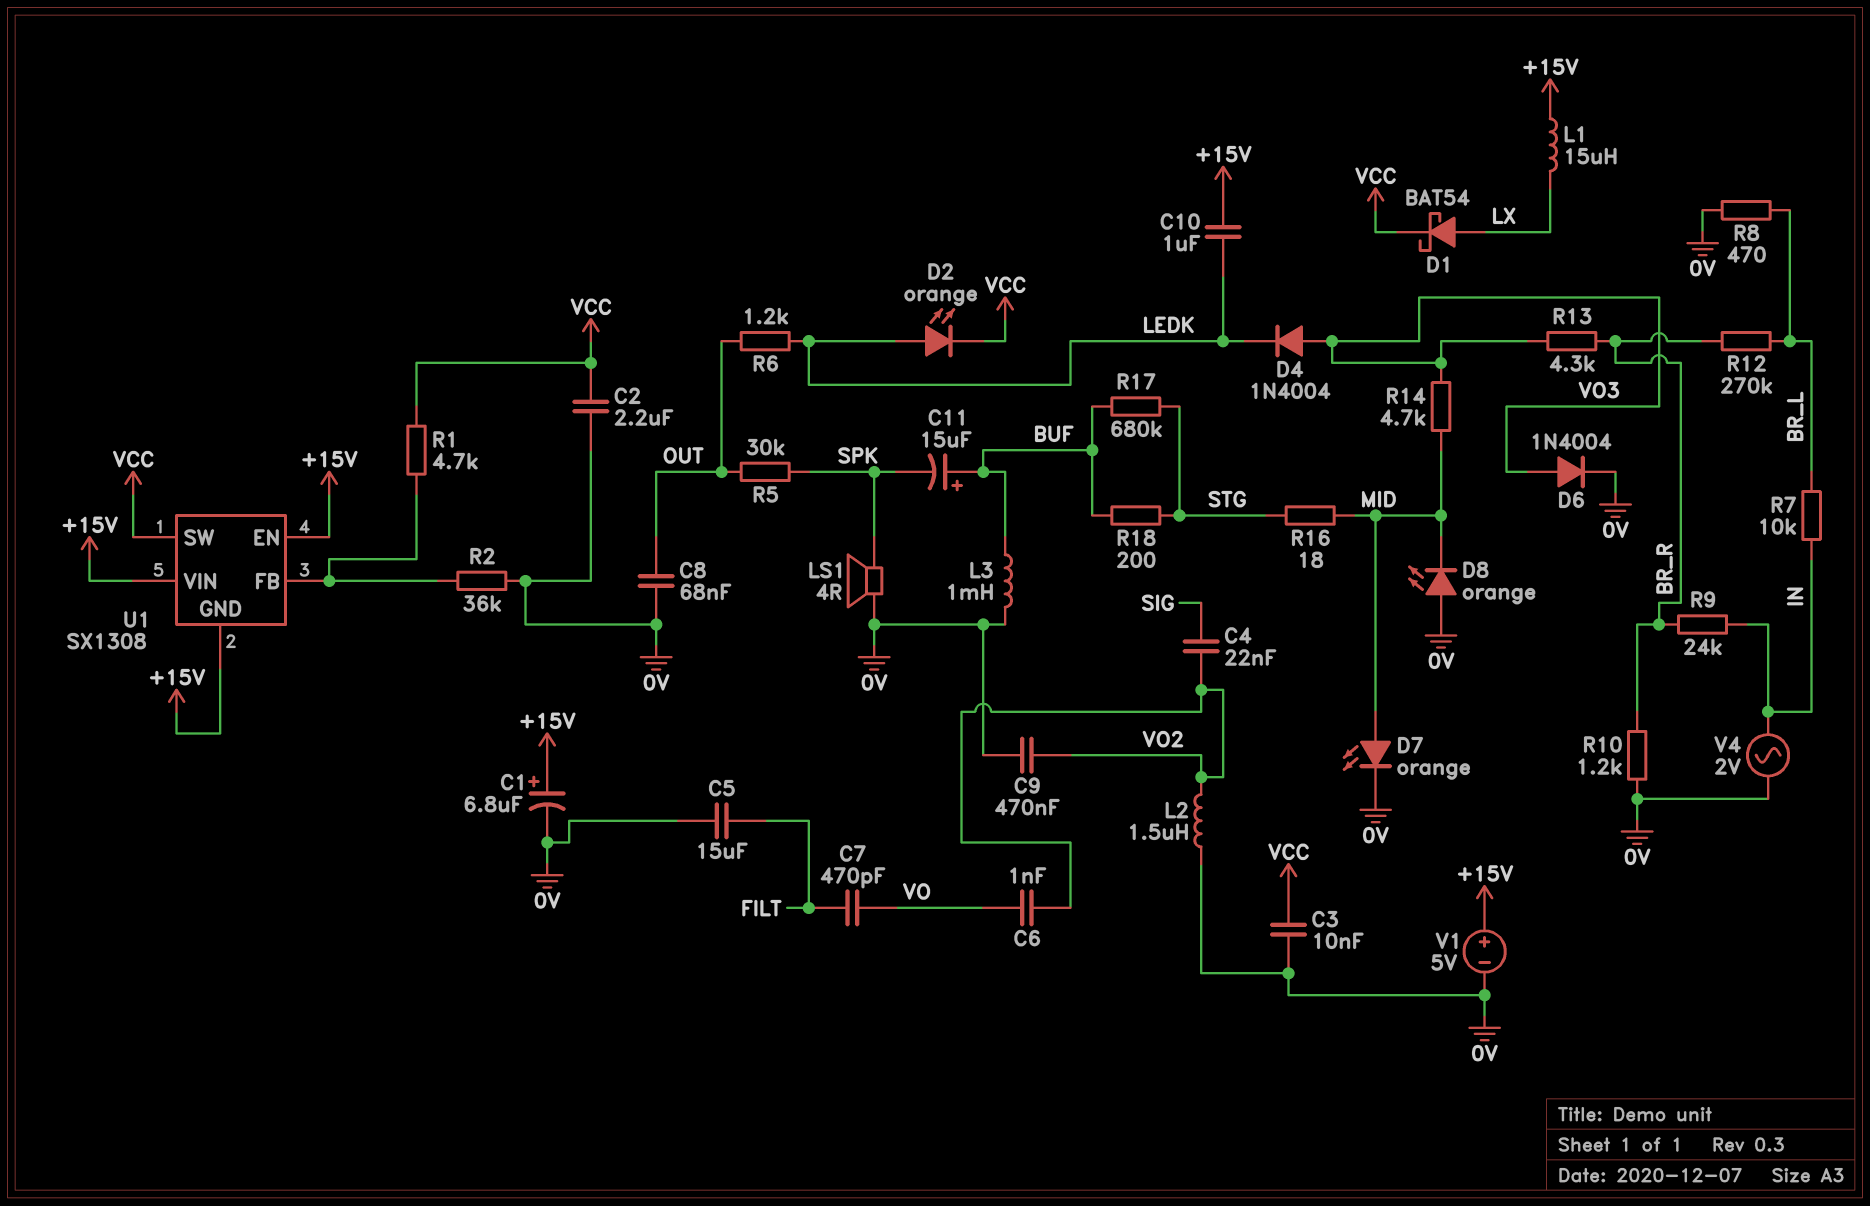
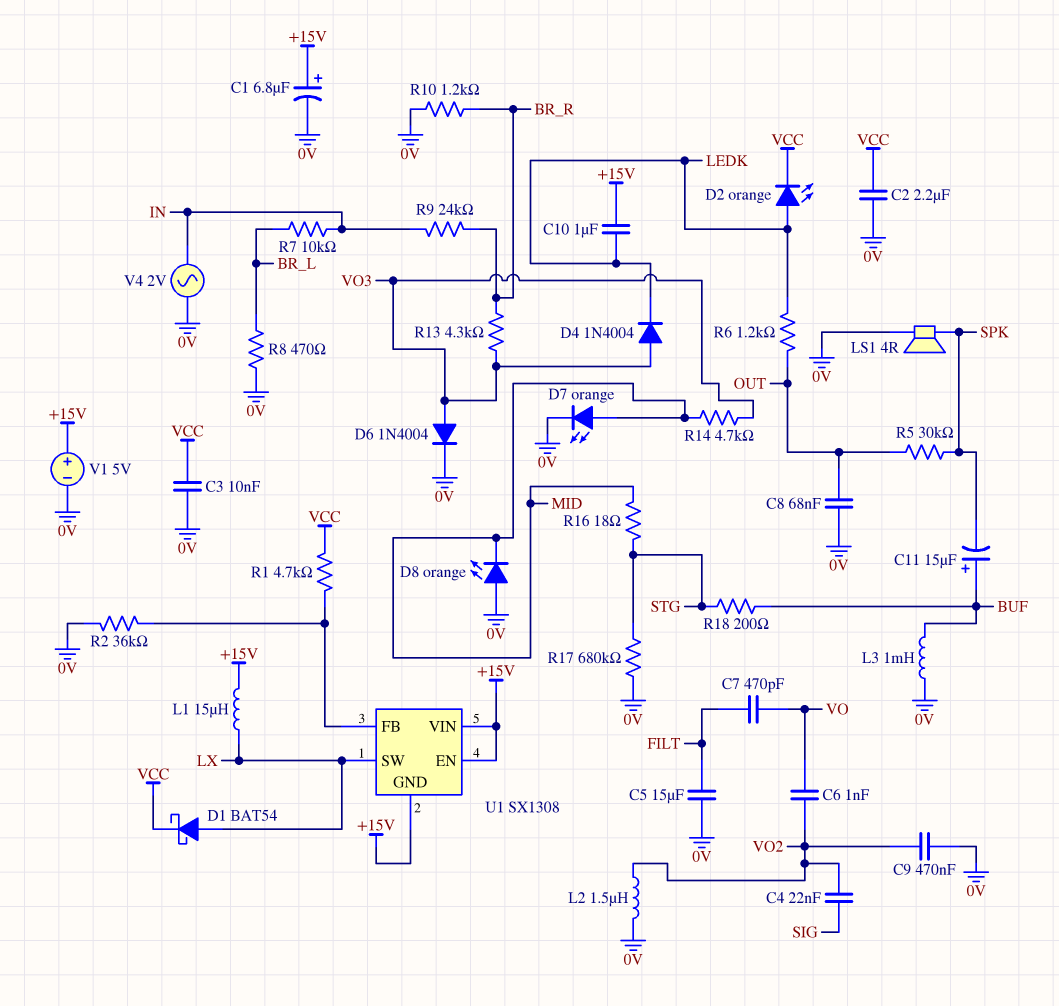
R12: 270k (BR_L, BR_R) -> none
R17: 680k (BUF, STG) -> 680k (0V, STG)
U1 pin SW: VCC -> LX

